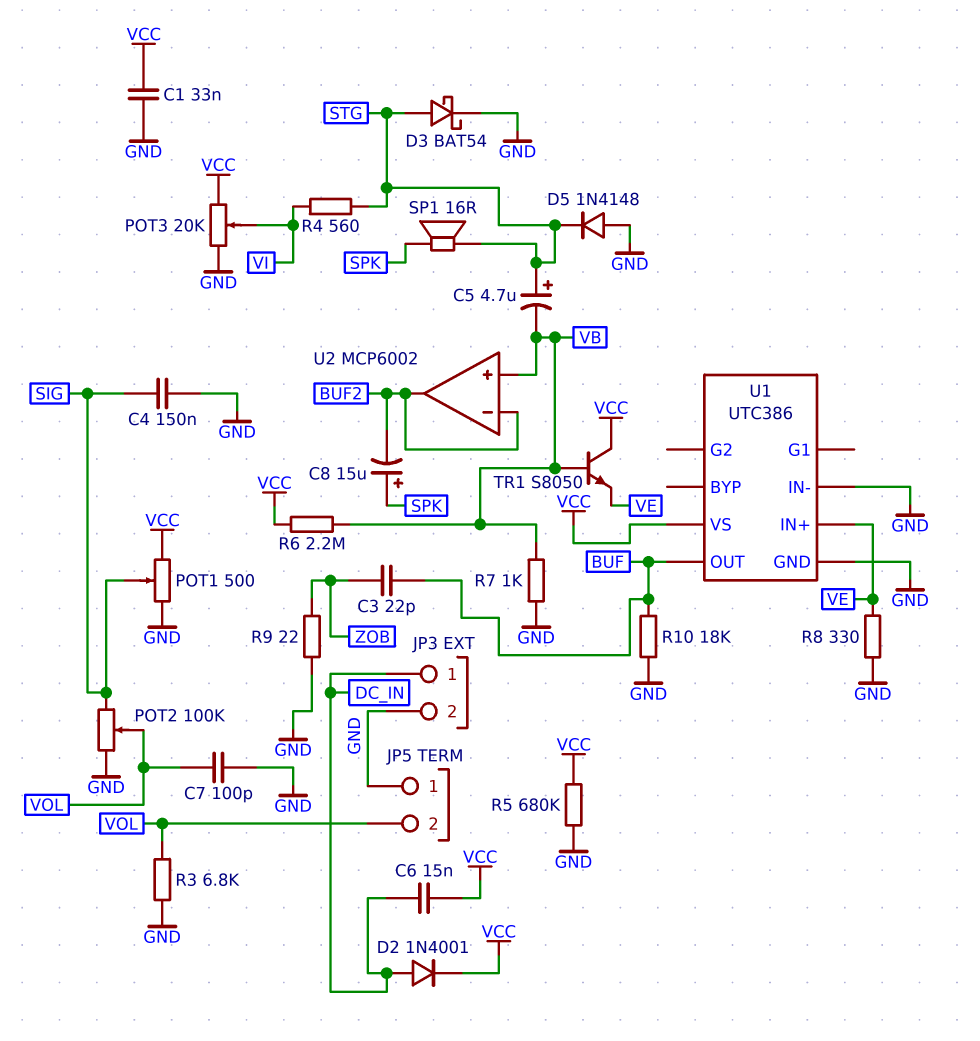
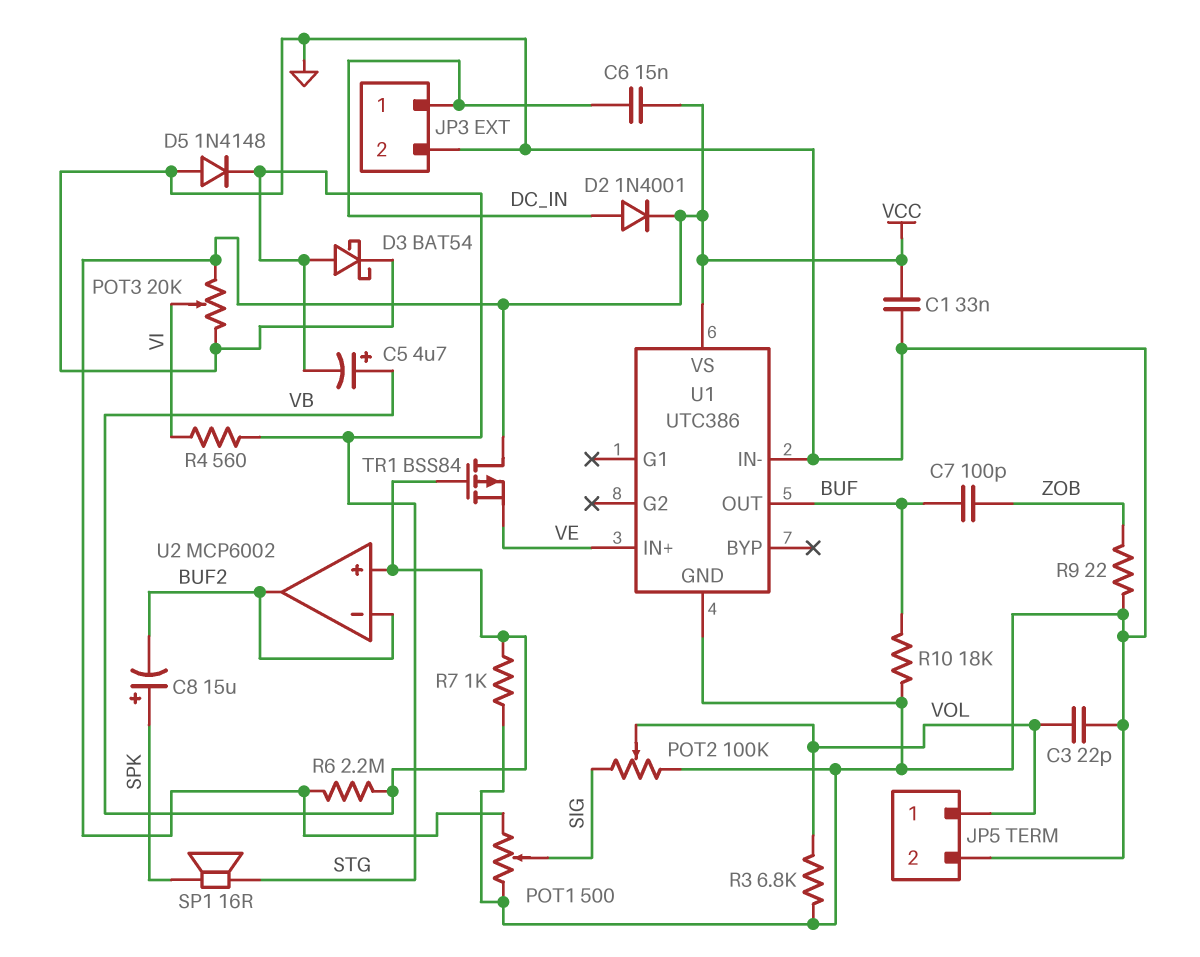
C3: 22pF (BUF, ZOB) -> 22pF (GND, VOL)
C4: 150nF (GND, SIG) -> none
C5: 4.7uF (plus STG, minus VB) -> 4.7uF (plus VB, minus STG)
C7: 100pF (GND, VOL) -> 100pF (BUF, ZOB)
JP5 pin 1: GND -> VOL
JP5 pin 2: VOL -> GND
R5: 680k (GND, VCC) -> none
R8: 330 (GND, VE) -> none
TR1: NPN S8050 (B VB, C VCC, E VE) -> PMOS BSS84 (G VB, D VCC, S VE)

